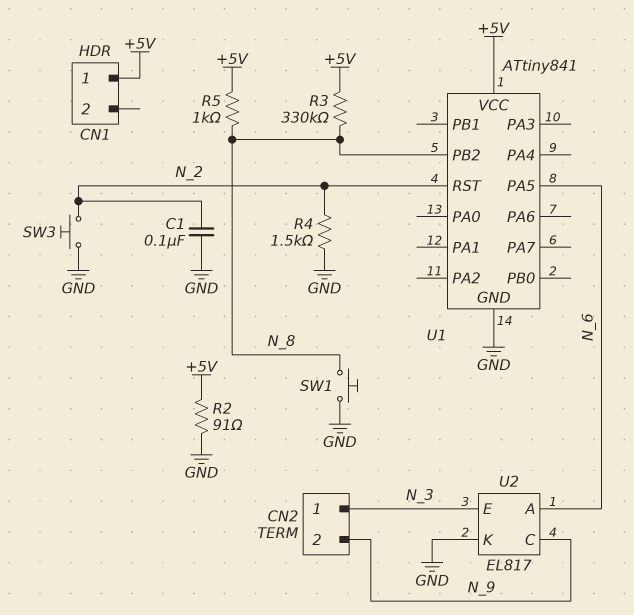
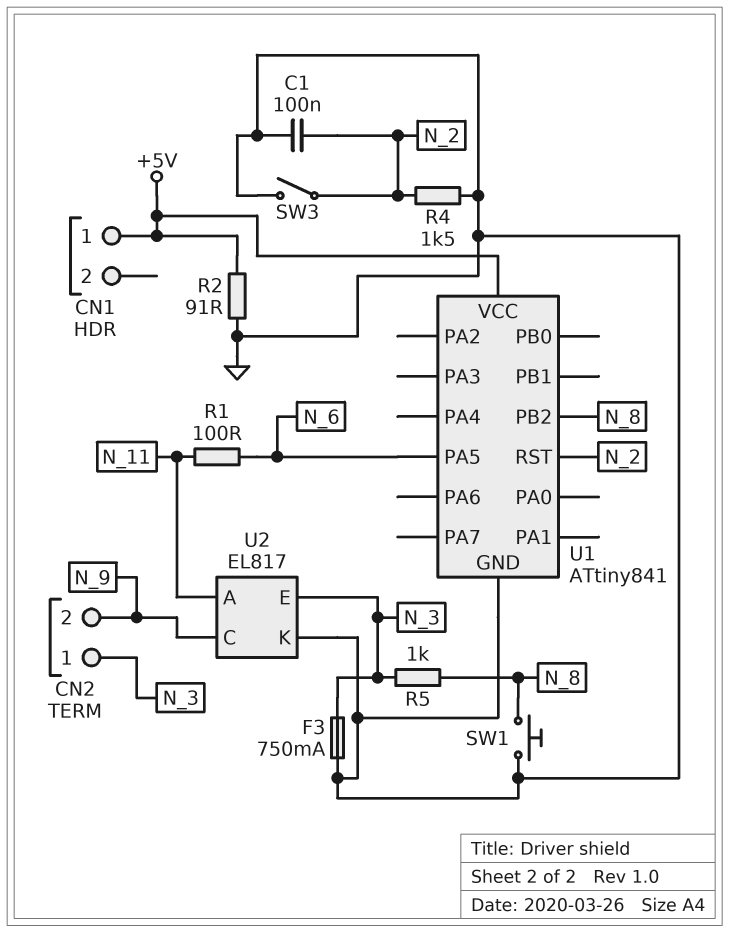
F3: none -> 750mA (GND, N_3)
R1: none -> 100 (N_6, N_11)
R3: 330k (+5V, N_8) -> none
R5: 1k (+5V, N_8) -> 1k (N_3, N_8)
SW3: button (GND, N_2) -> switch (GND, N_2)
U2 pin A: N_6 -> N_11

